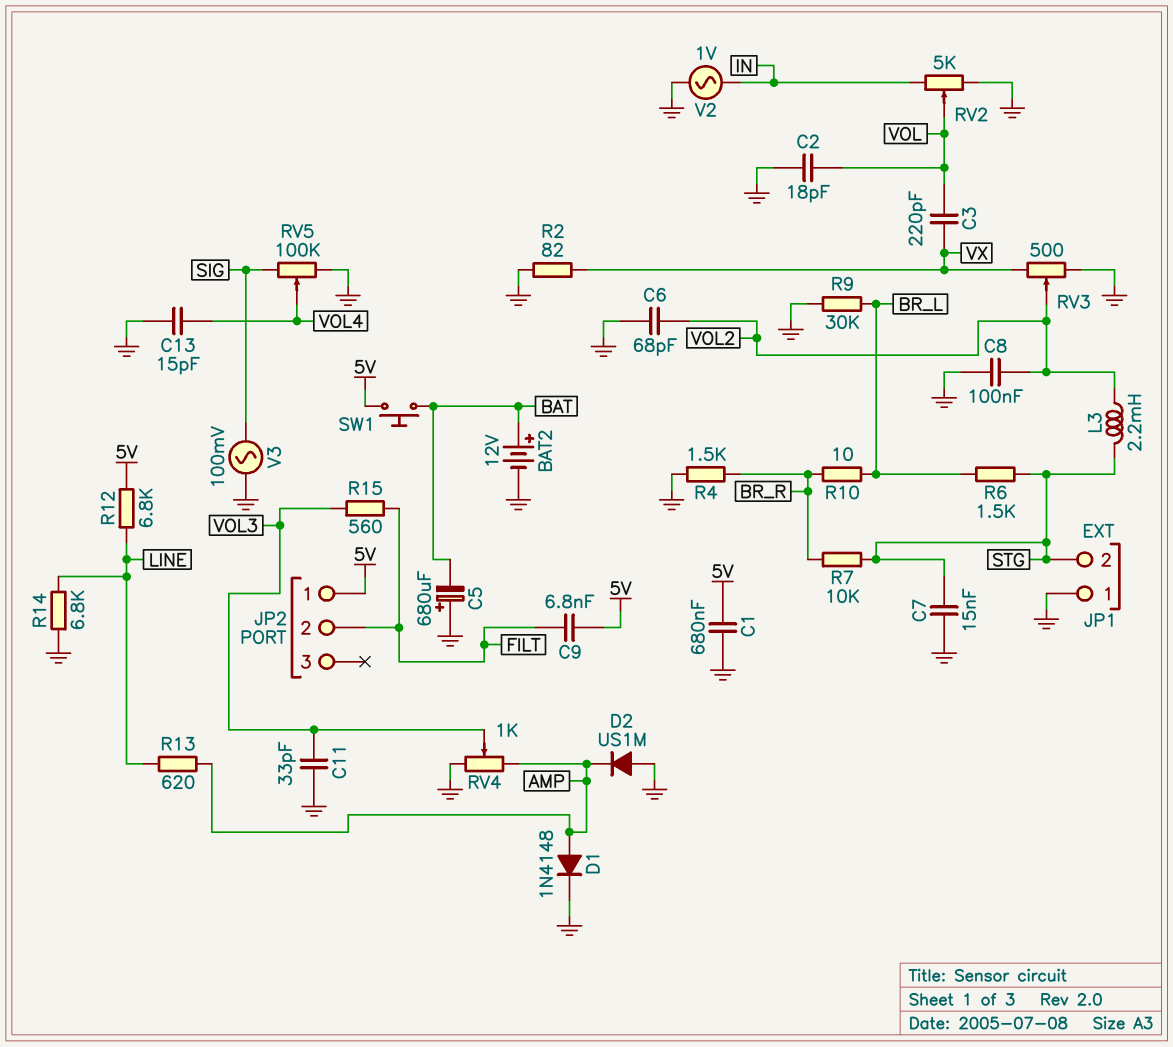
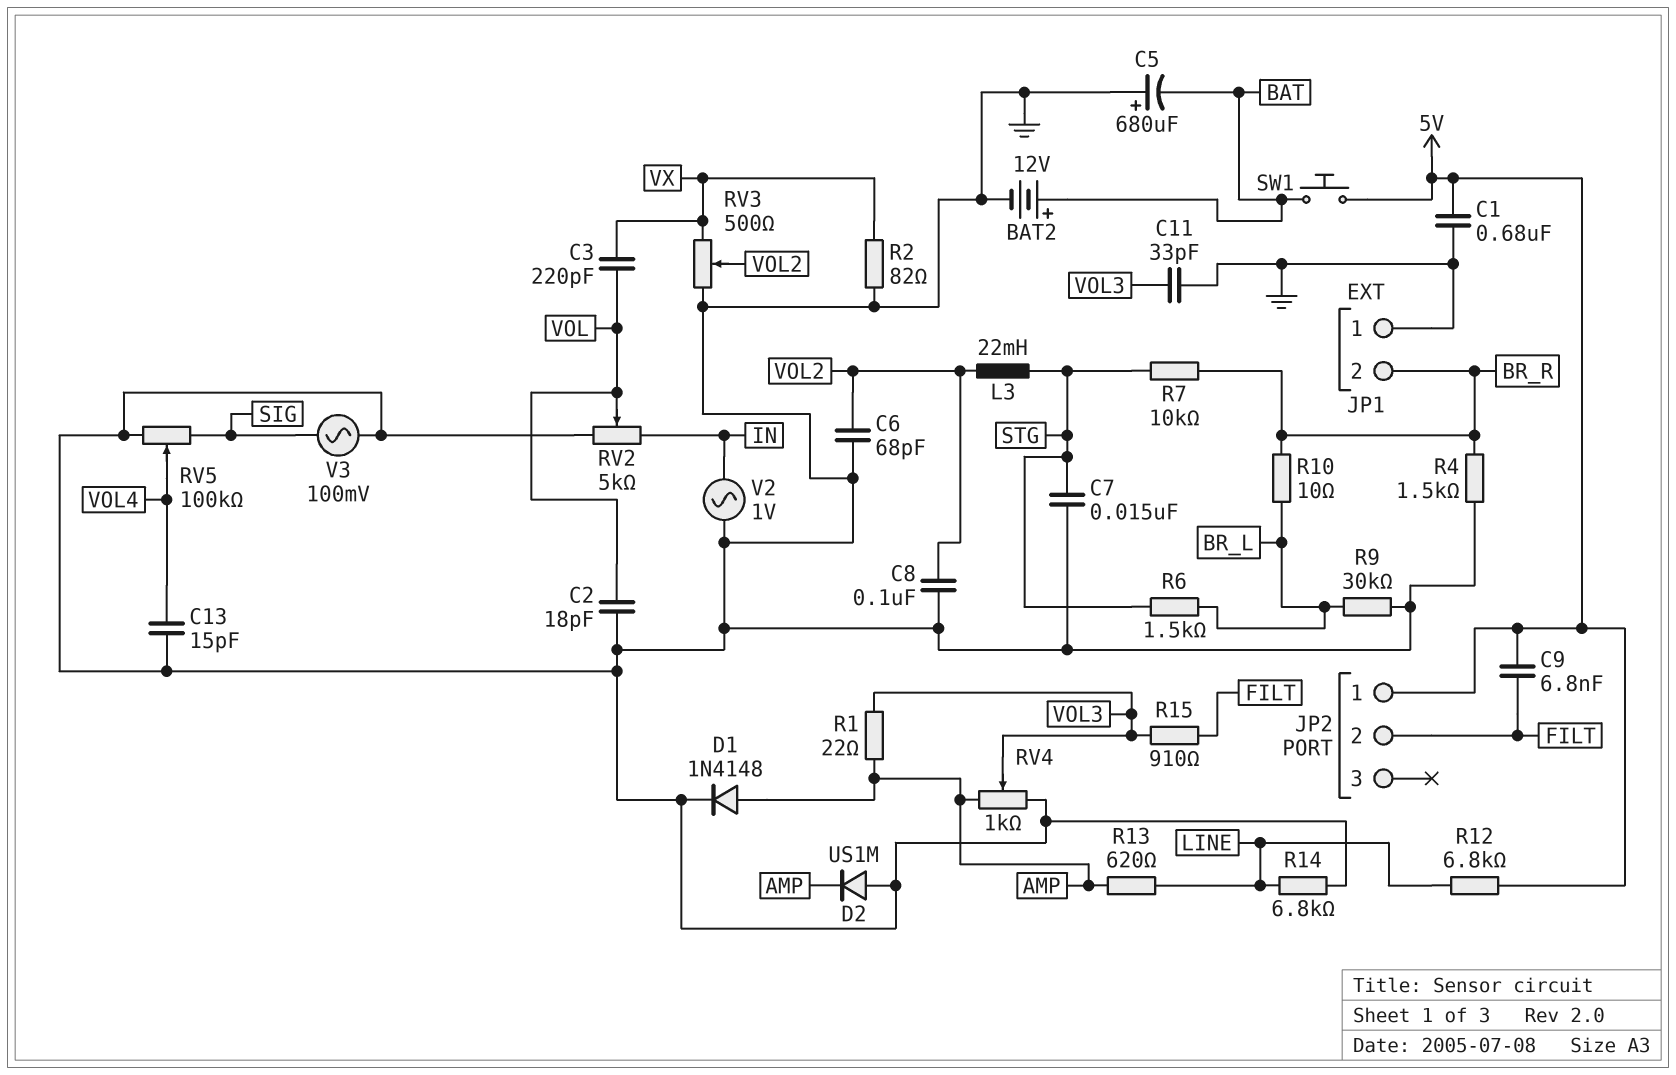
JP1 pin 2: STG -> BR_R
L3: 2.2mH (STG, VOL2) -> 22mH (STG, VOL2)
R1: none -> 22 (AMP, VOL3)
R15: 560 (FILT, VOL3) -> 910 (FILT, VOL3)

